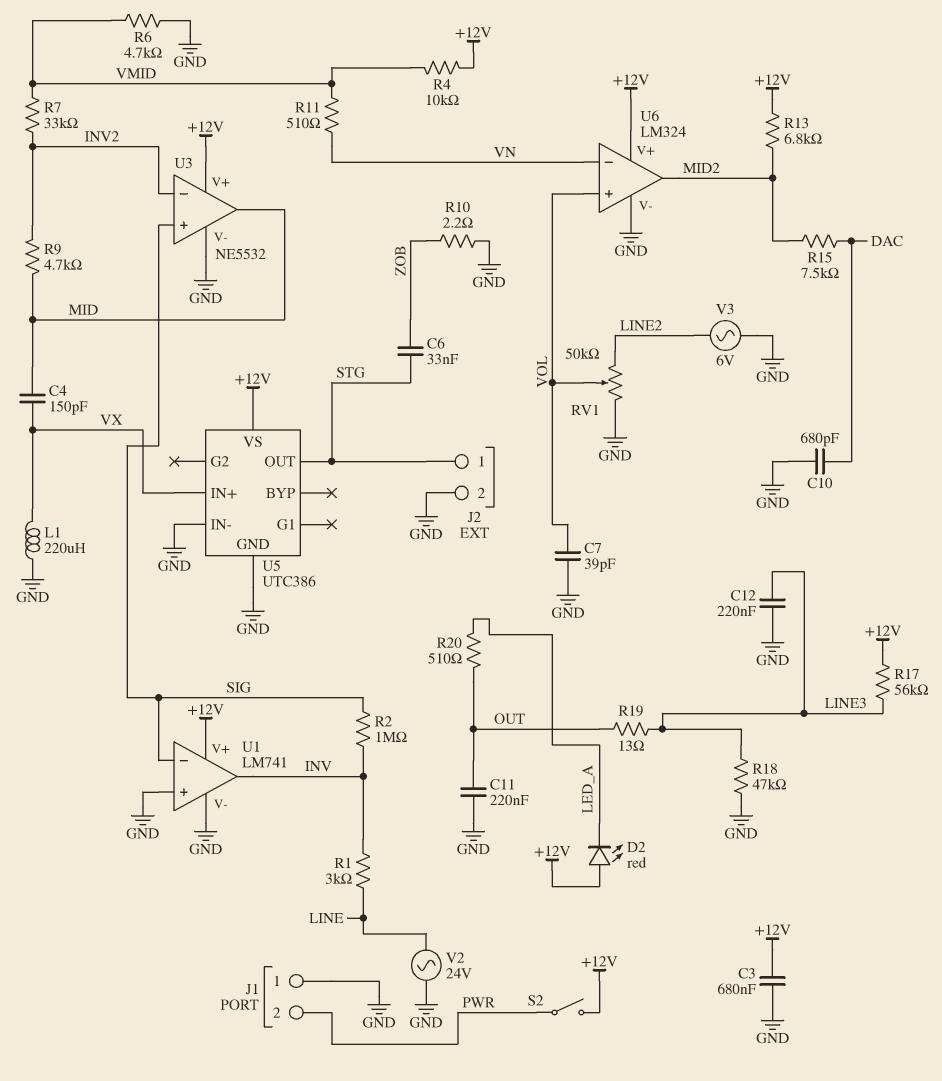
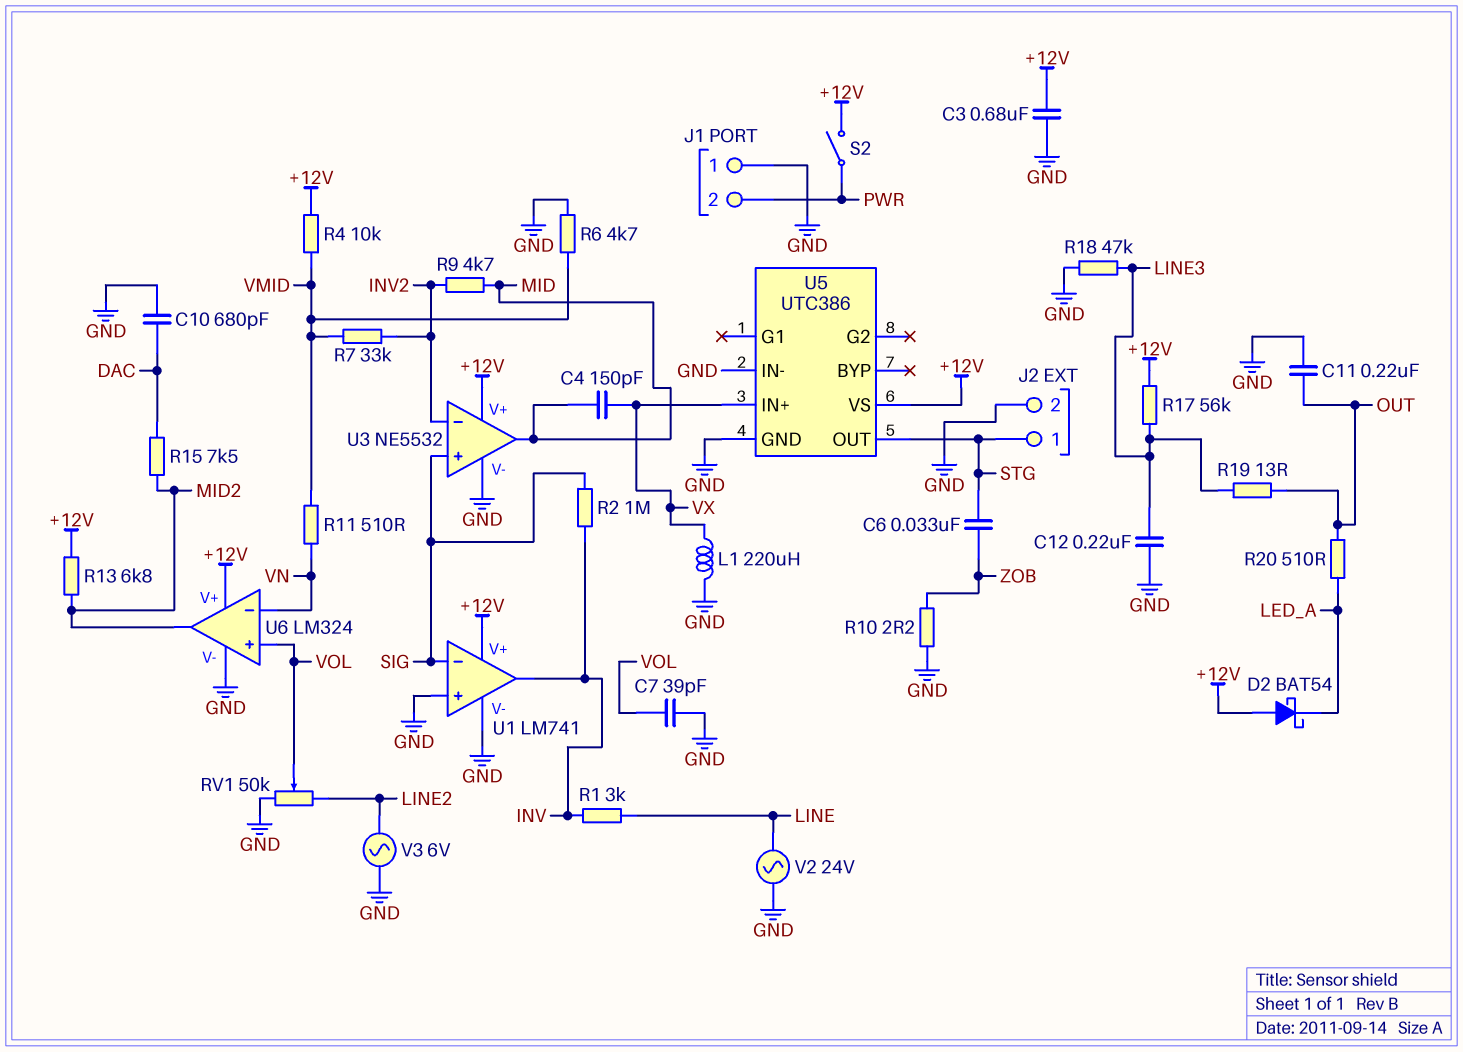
D2: LED red (A +12V, K LED_A) -> schottky BAT54 (A +12V, K LED_A)

